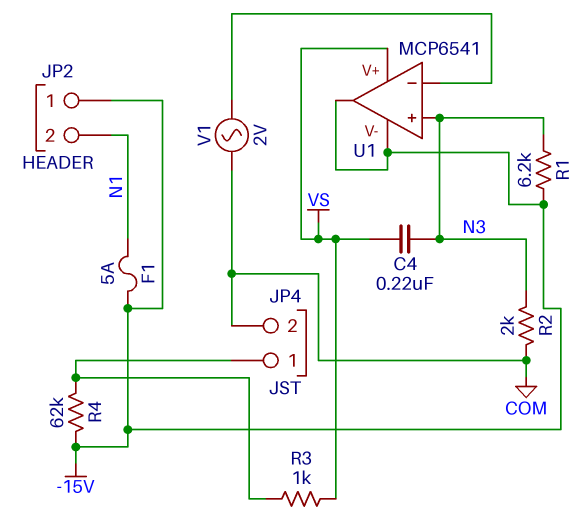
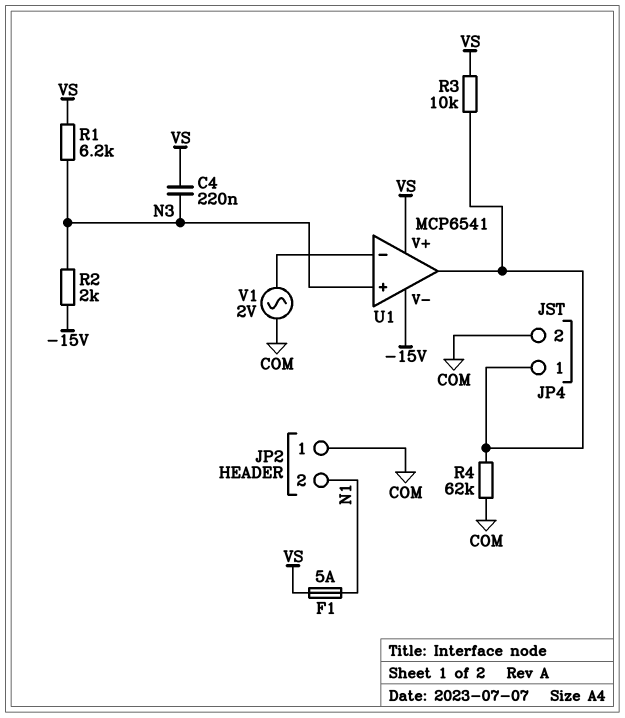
F1: 5A (-15V, N1) -> 5A (N1, VS)
JP2 pin 1: -15V -> COM
R1: 6.2k (-15V, N3) -> 6.2k (N3, VS)
R2: 2k (COM, N3) -> 2k (-15V, N3)
R3: 1k (JP4/1, VS) -> 10k (JP4/1, VS)
R4: 62k (-15V, JP4/1) -> 62k (COM, JP4/1)
U1 pin out: -15V -> JP4/1

